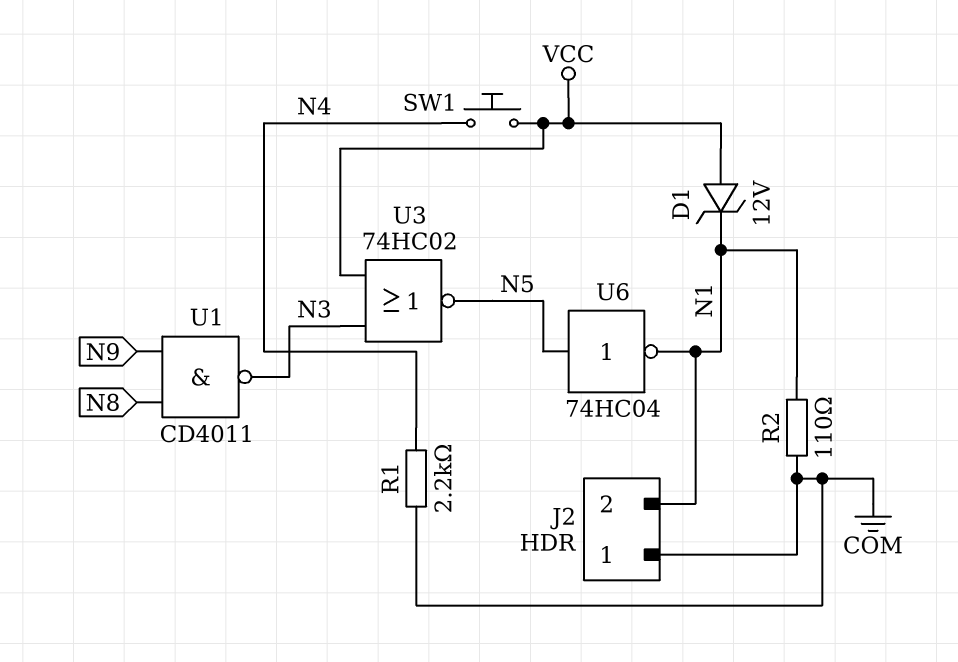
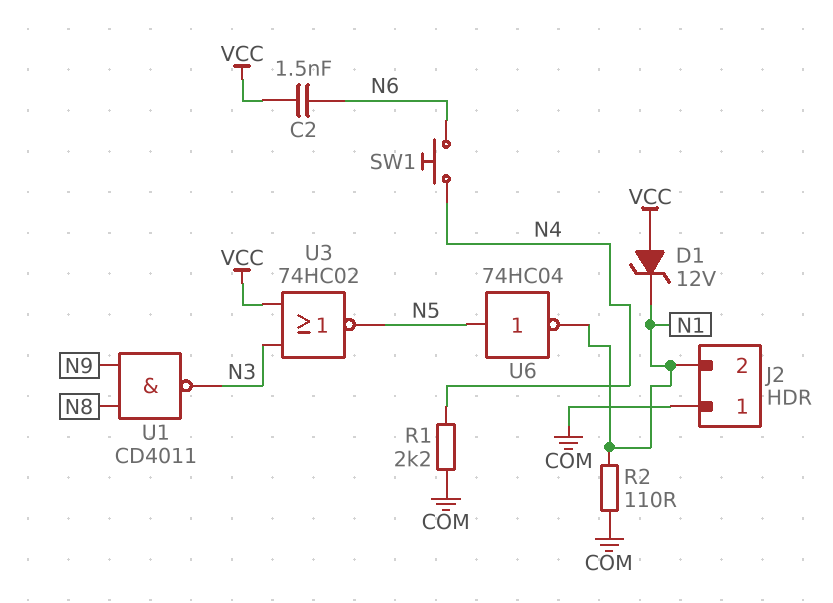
C2: none -> 1.5nF (N6, VCC)
SW1: button (N4, VCC) -> button (N4, N6)

